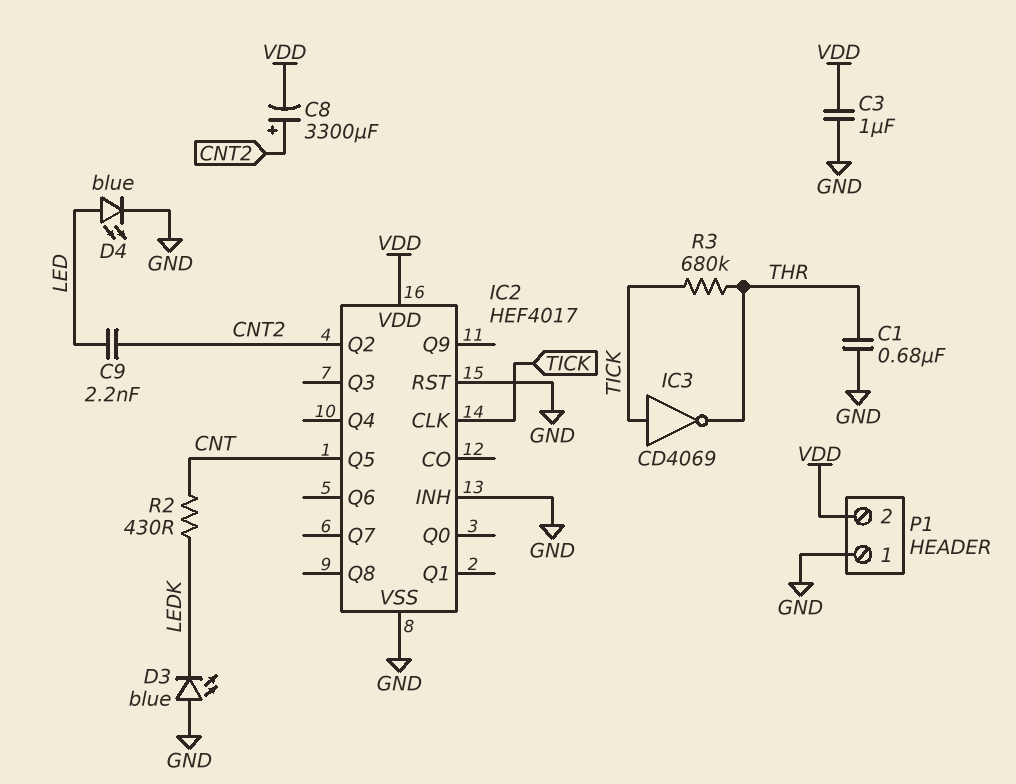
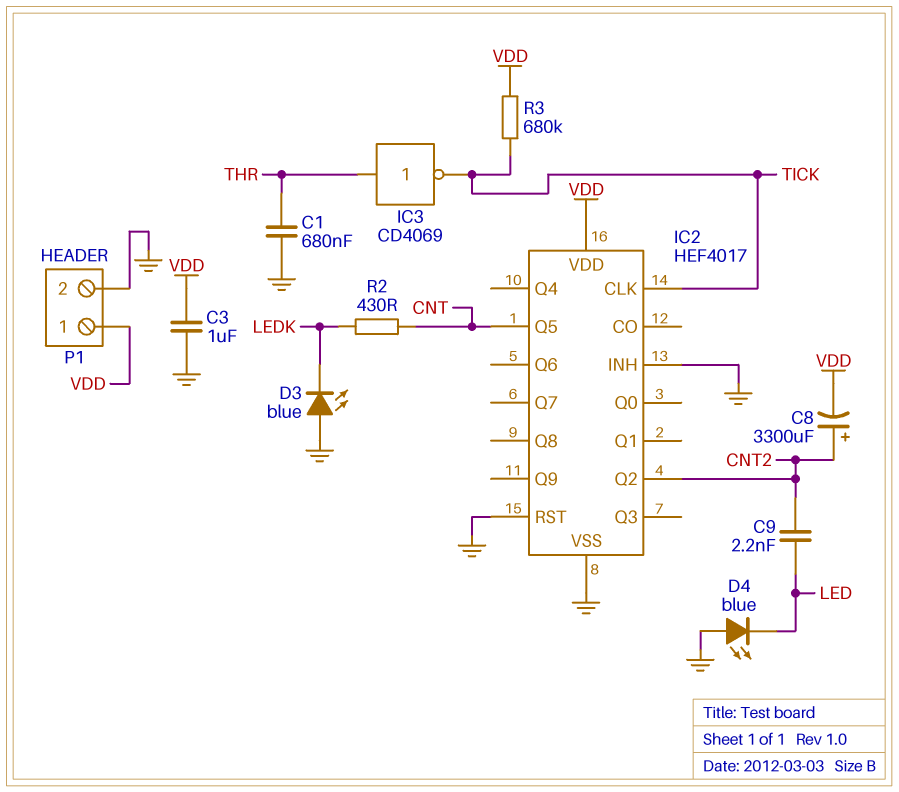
D4: LED blue (A LED, K GND) -> LED blue (A GND, K LED)
IC3: NOT CD4069 (in TICK, out THR) -> NOT CD4069 (in THR, out TICK)
P1 pin 1: GND -> VDD
P1 pin 2: VDD -> GND
R3: 680k (THR, TICK) -> 680k (TICK, VDD)

